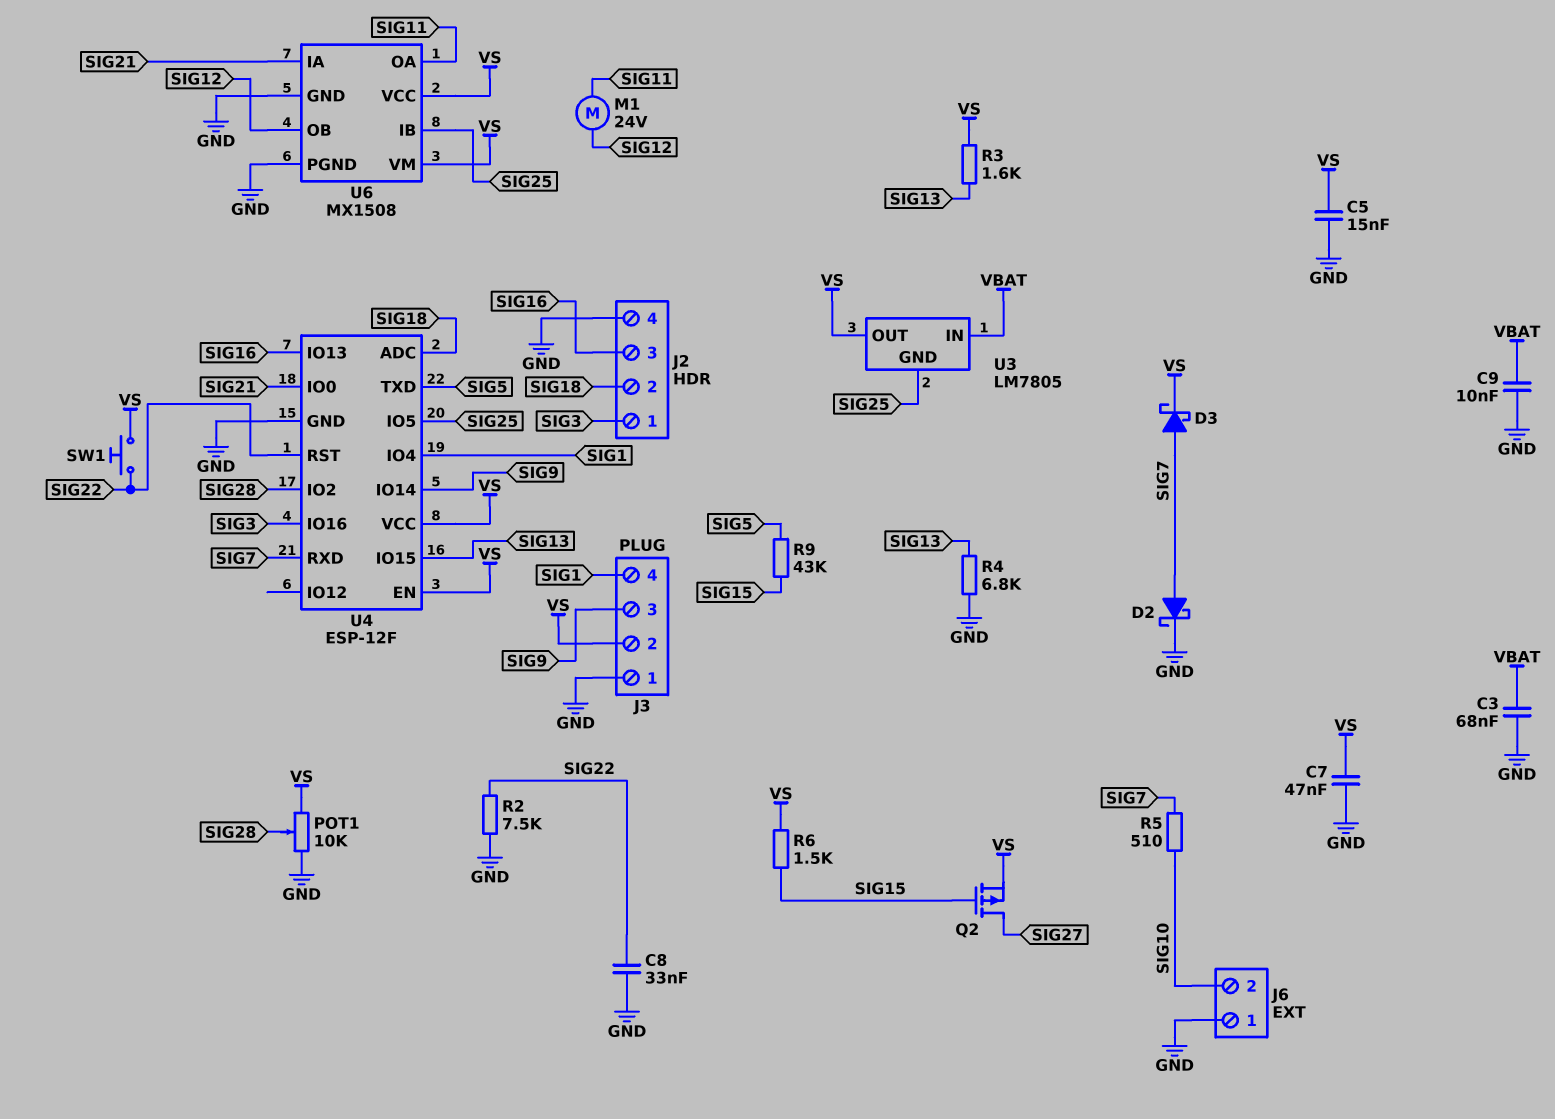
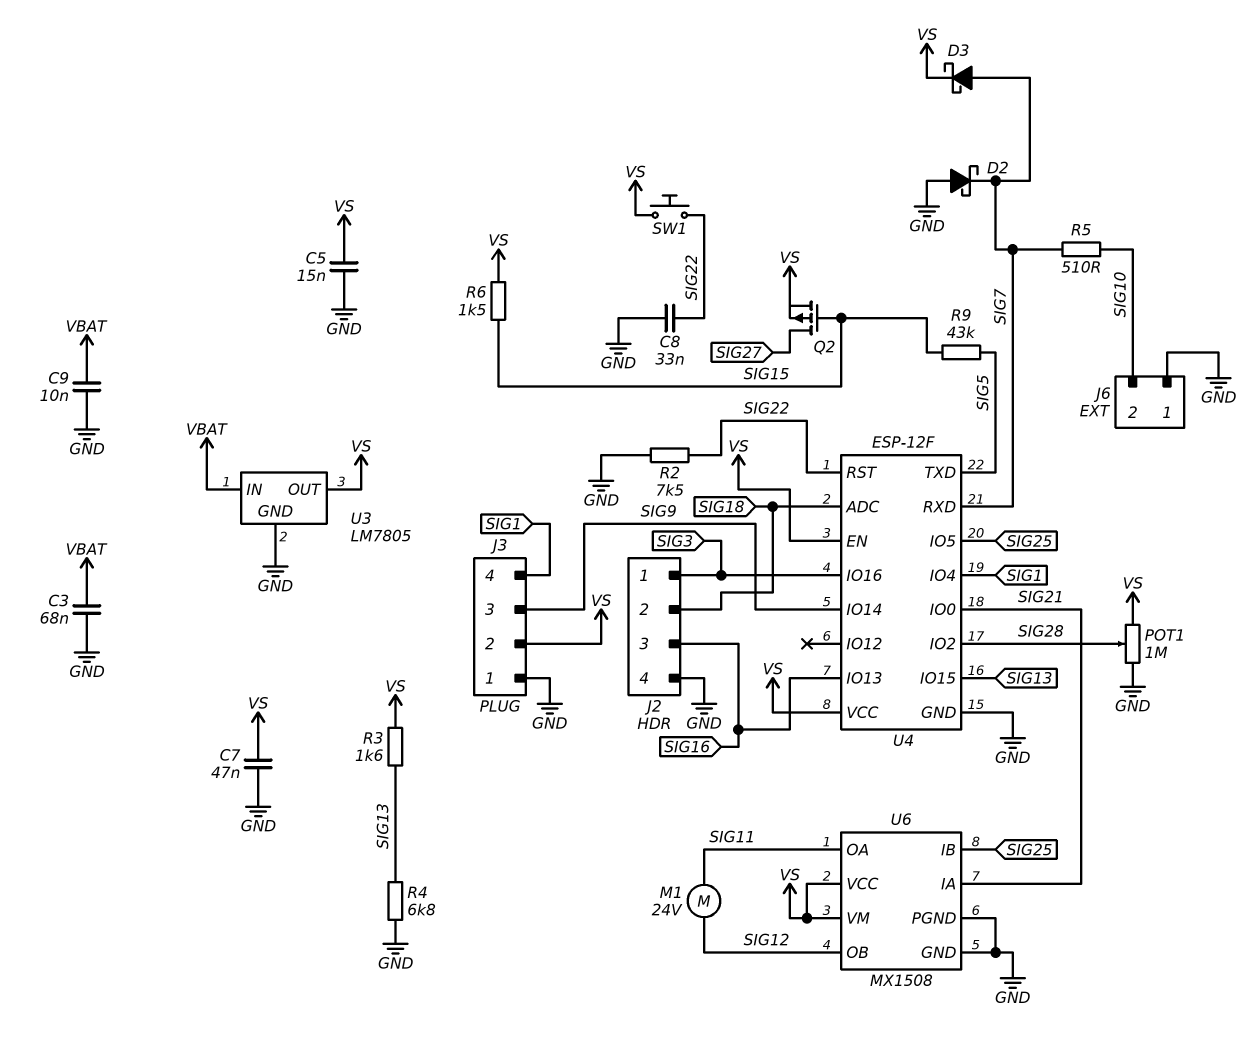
D2: schottky (A SIG7, K GND) -> schottky (A GND, K SIG7)
POT1: 10k (GND, VS, wiper SIG28) -> 1M (GND, VS, wiper SIG28)
U3 pin GND: SIG25 -> GND

